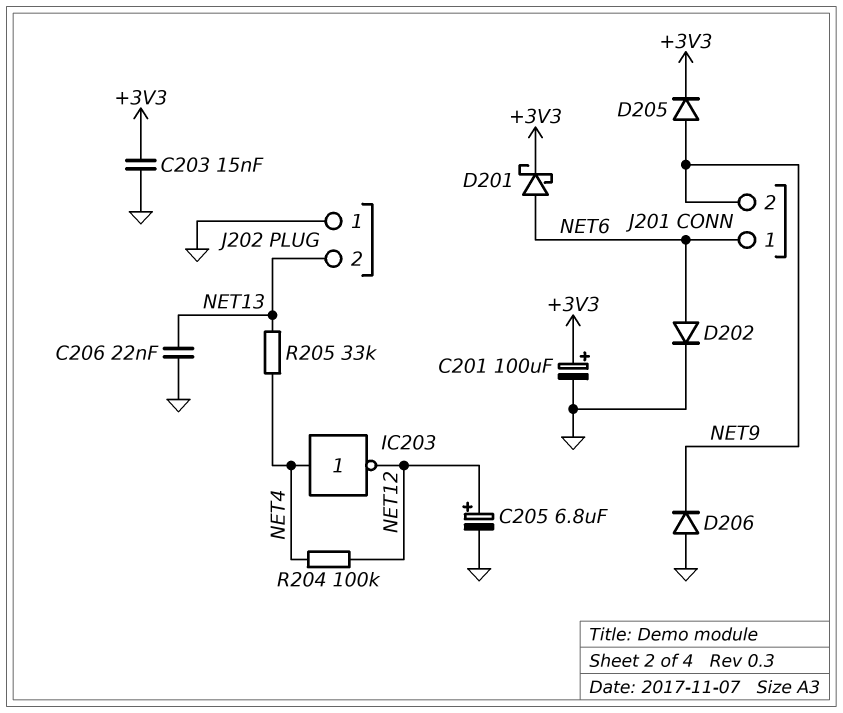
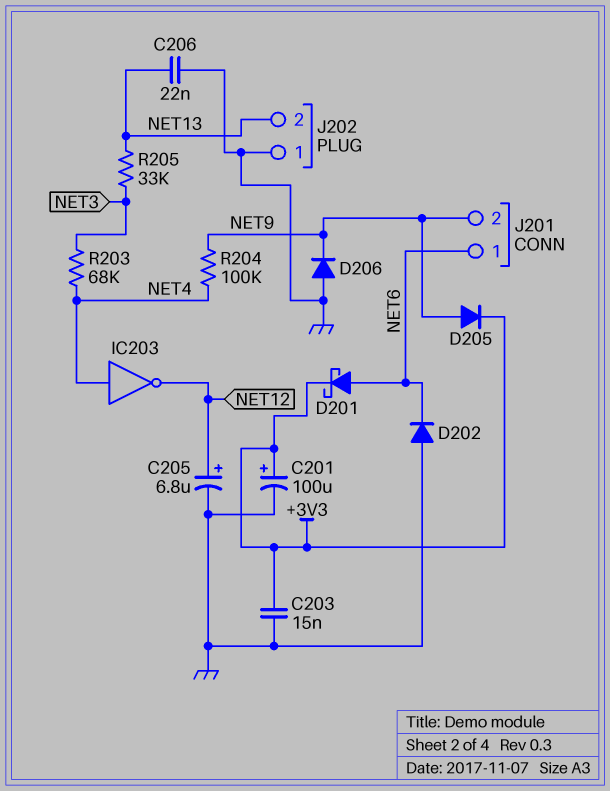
D202: diode (A NET6, K GND) -> diode (A GND, K NET6)
R203: none -> 68k (NET3, NET4)
R204: 100k (NET4, NET12) -> 100k (NET4, NET9)
R205: 33k (NET4, NET13) -> 33k (NET3, NET13)

